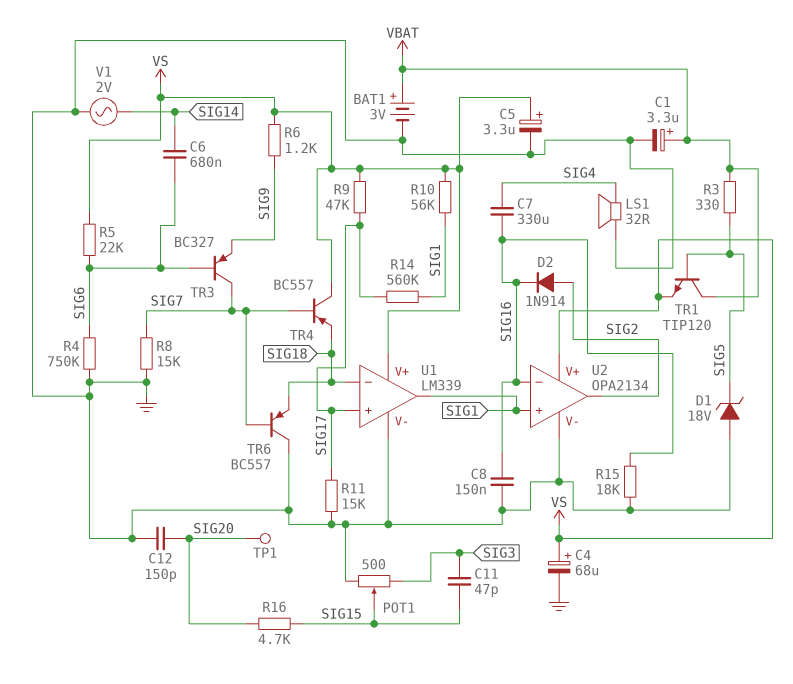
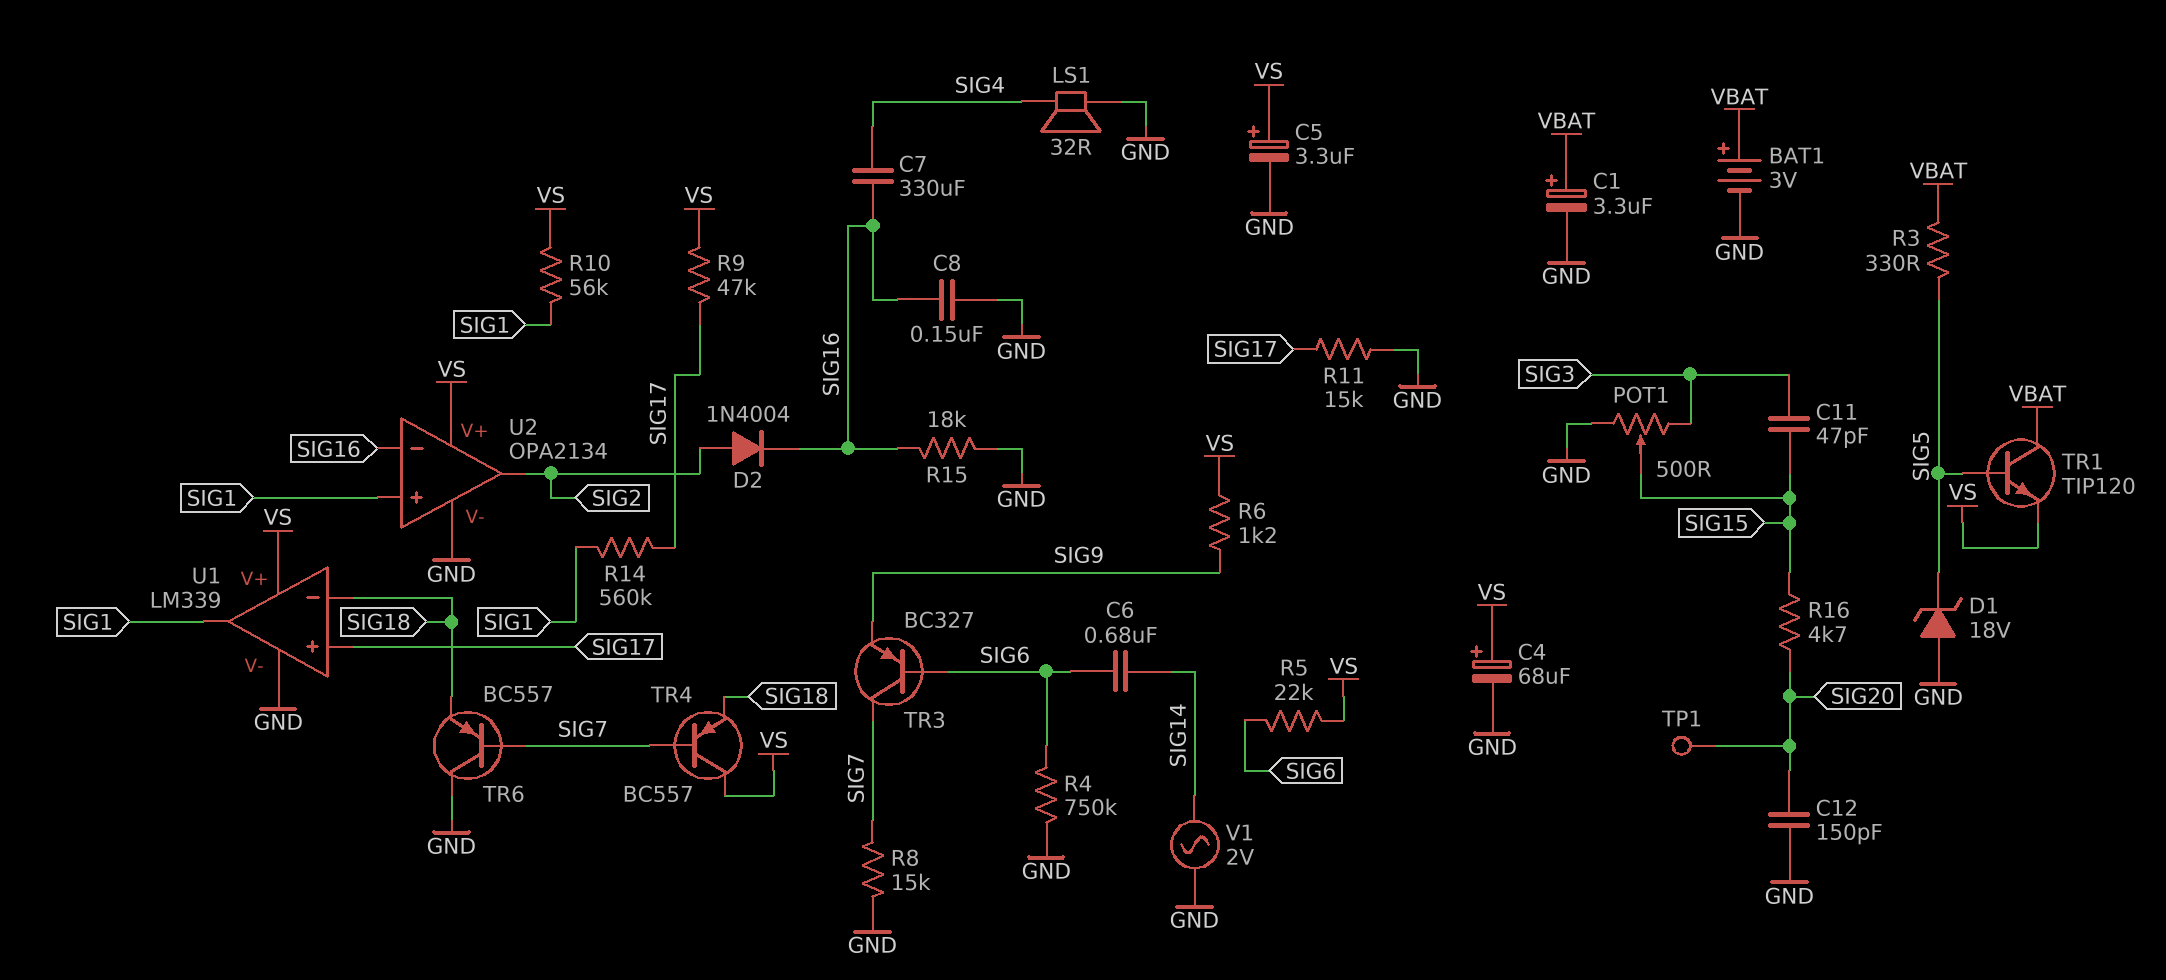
D2: diode 1N914 (A SIG2, K SIG16) -> diode 1N4004 (A SIG2, K SIG16)

